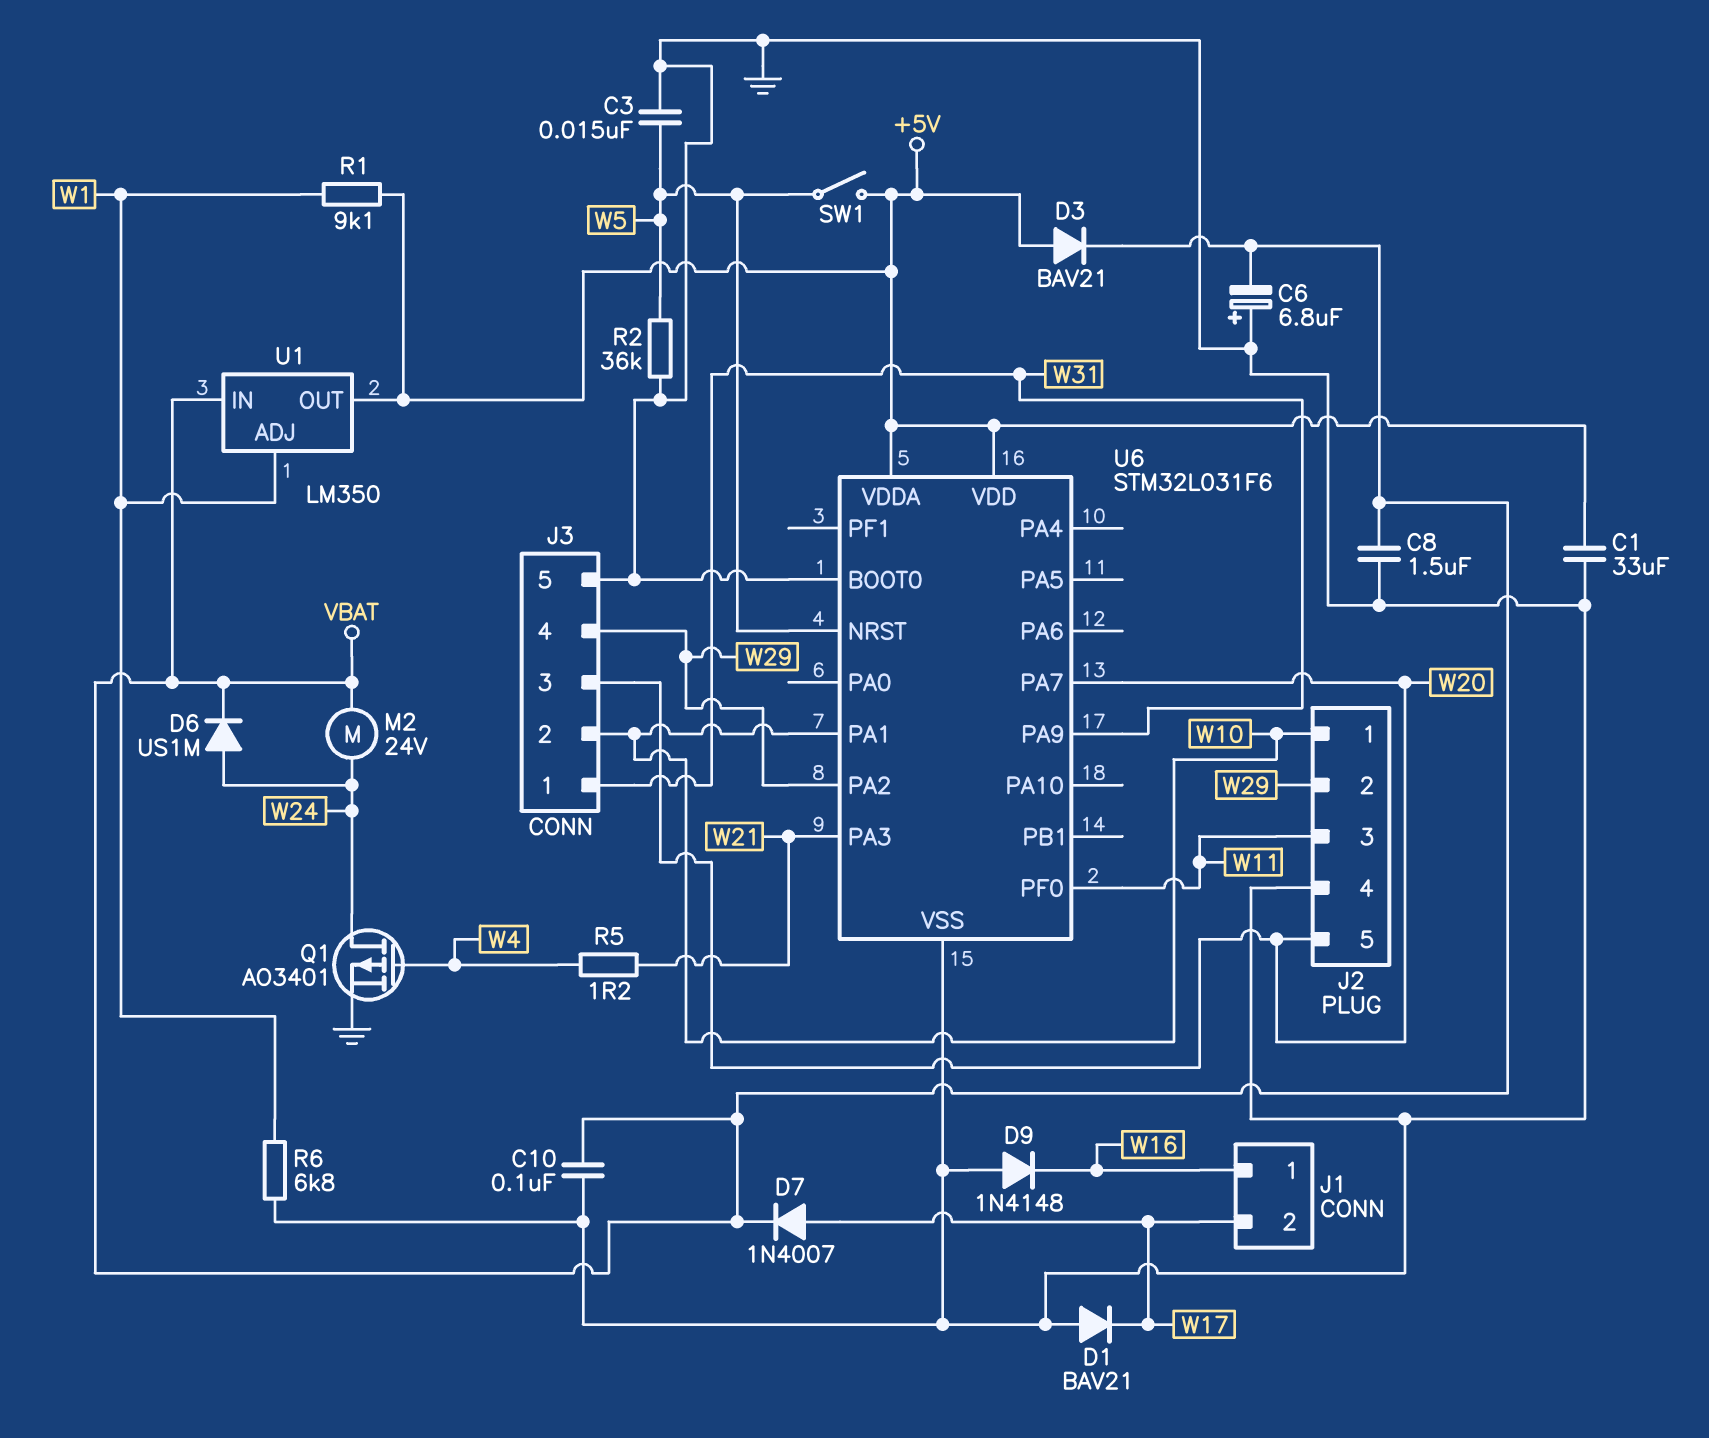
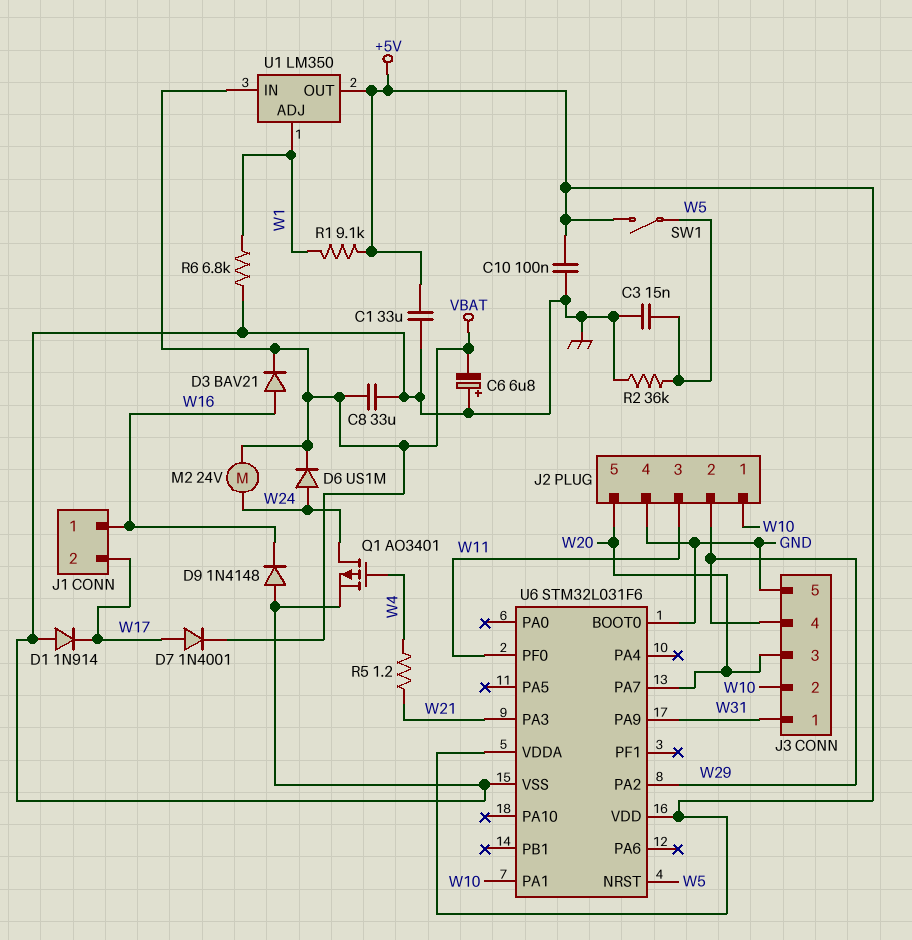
C8: 1.5uF (GND, VBAT) -> 33uF (GND, VBAT)
C10: 100nF (GND, VBAT) -> 100nF (+5V, GND)
D1: diode BAV21 (A GND, K W17) -> diode 1N914 (A GND, K W17)
D3: diode BAV21 (A +5V, K VBAT) -> diode BAV21 (A W16, K VBAT)
D7: diode 1N4007 (A W17, K VBAT) -> diode 1N4001 (A W17, K VBAT)

